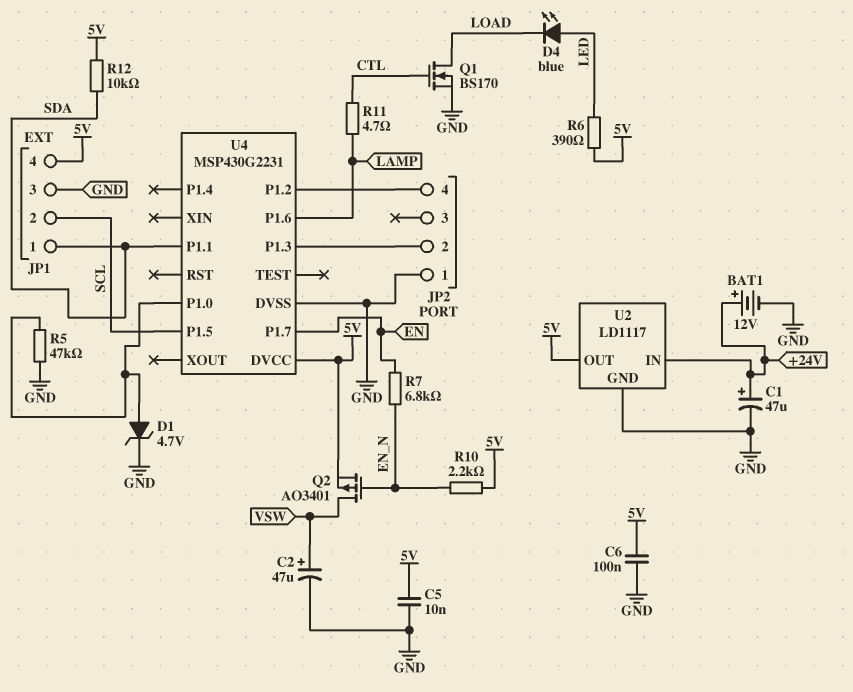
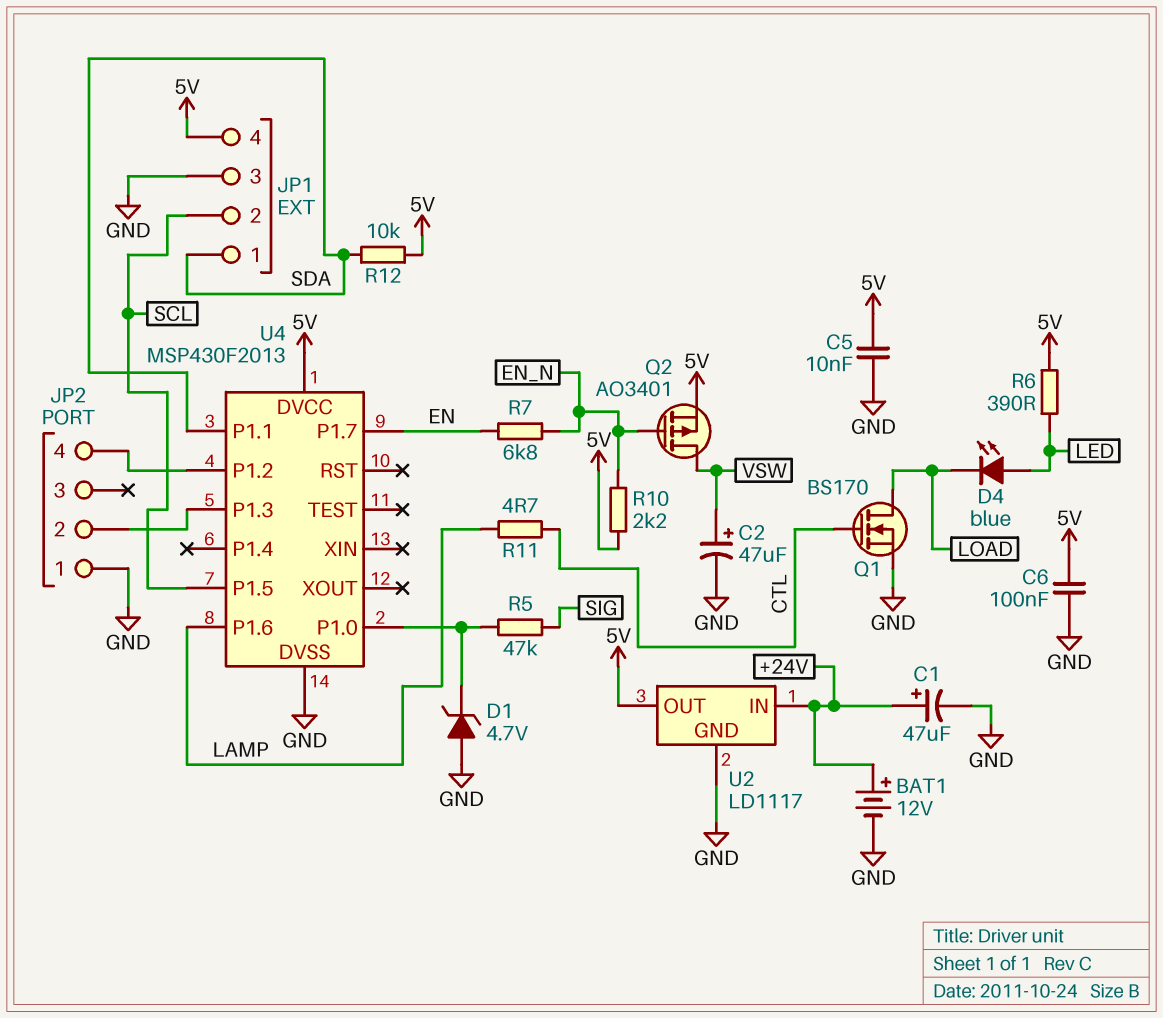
D1: zener 4.7V (A U4/P1.0, K GND) -> zener 4.7V (A GND, K U4/P1.0)
R5: 47k (GND, U4/P1.0) -> 47k (SIG, U4/P1.0)
U4: MSP430G2231 -> MSP430F2013

